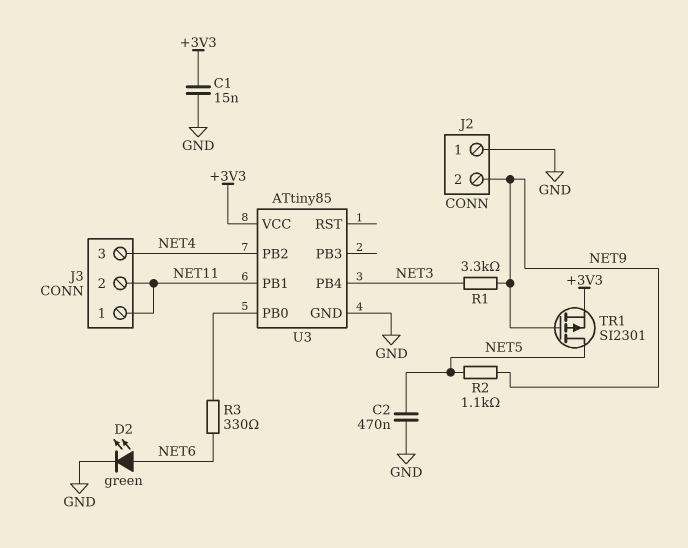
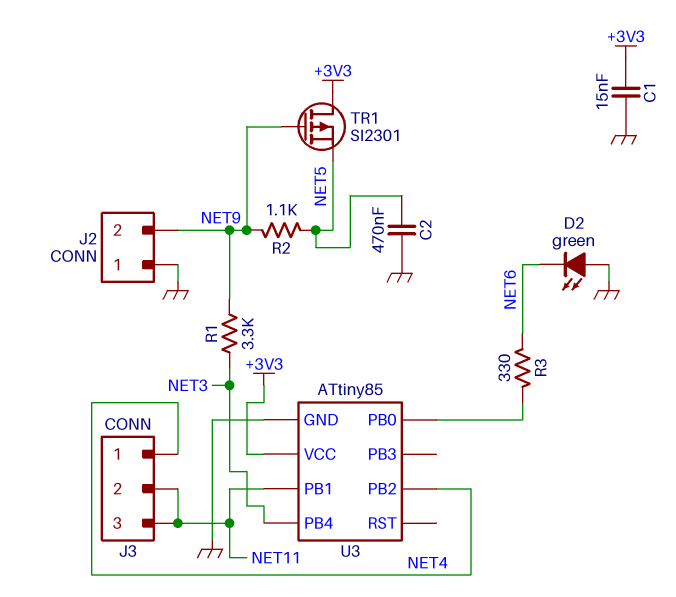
D2: LED green (A NET6, K GND) -> LED green (A GND, K NET6)
J3 pin 1: NET11 -> NET4
J3 pin 3: NET4 -> NET11
TR1: PMOS SI2301 (G NET9, D NET5, S +3V3) -> PMOS SI2301 (G NET9, D +3V3, S NET5)

